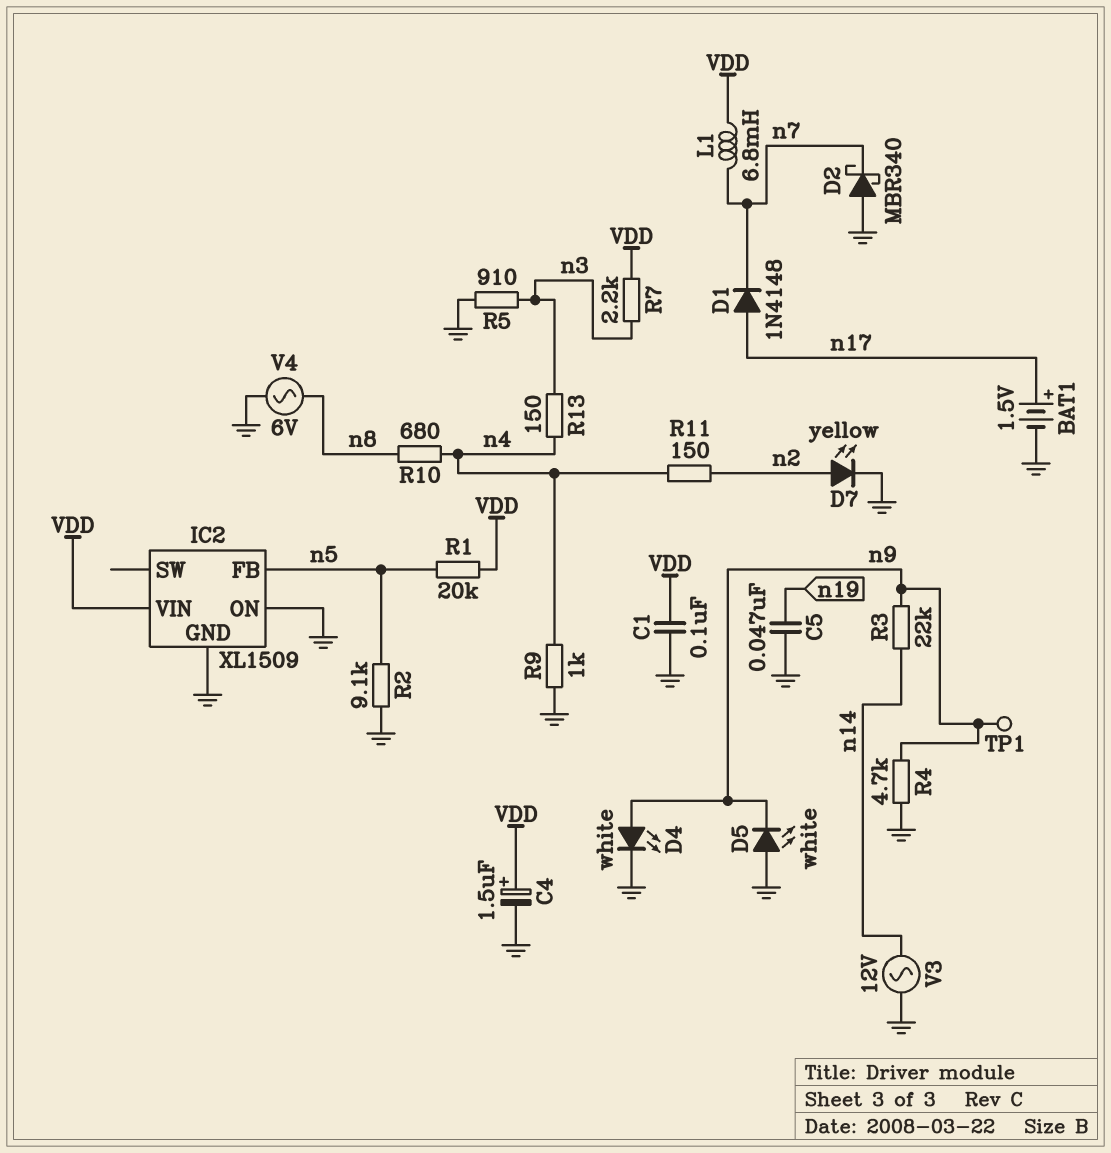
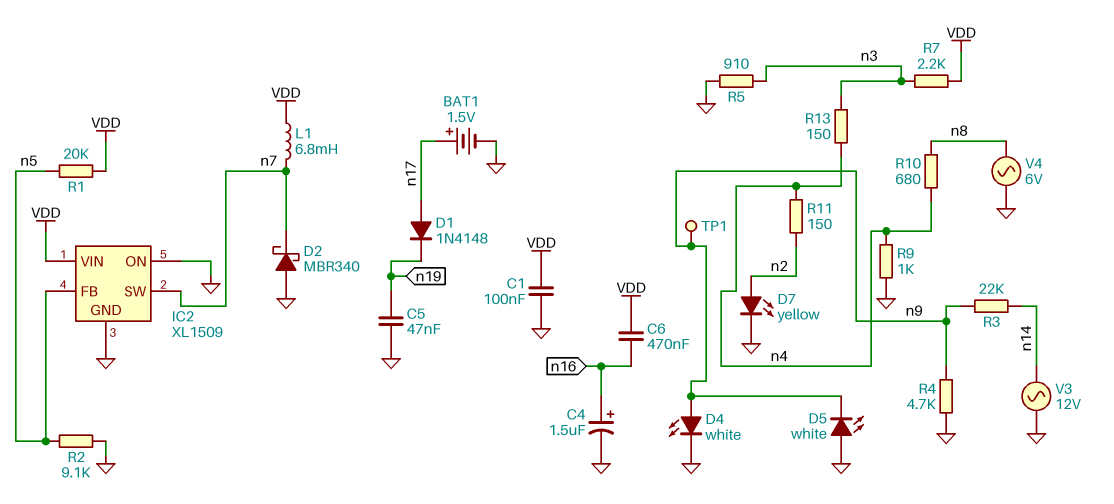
C4: 1.5uF (plus VDD, minus GND) -> 1.5uF (plus n16, minus GND)
C6: none -> 470nF (VDD, n16)
D1: diode 1N4148 (A n17, K n7) -> diode 1N4148 (A n17, K n19)
IC2 pin SW: none -> n7

